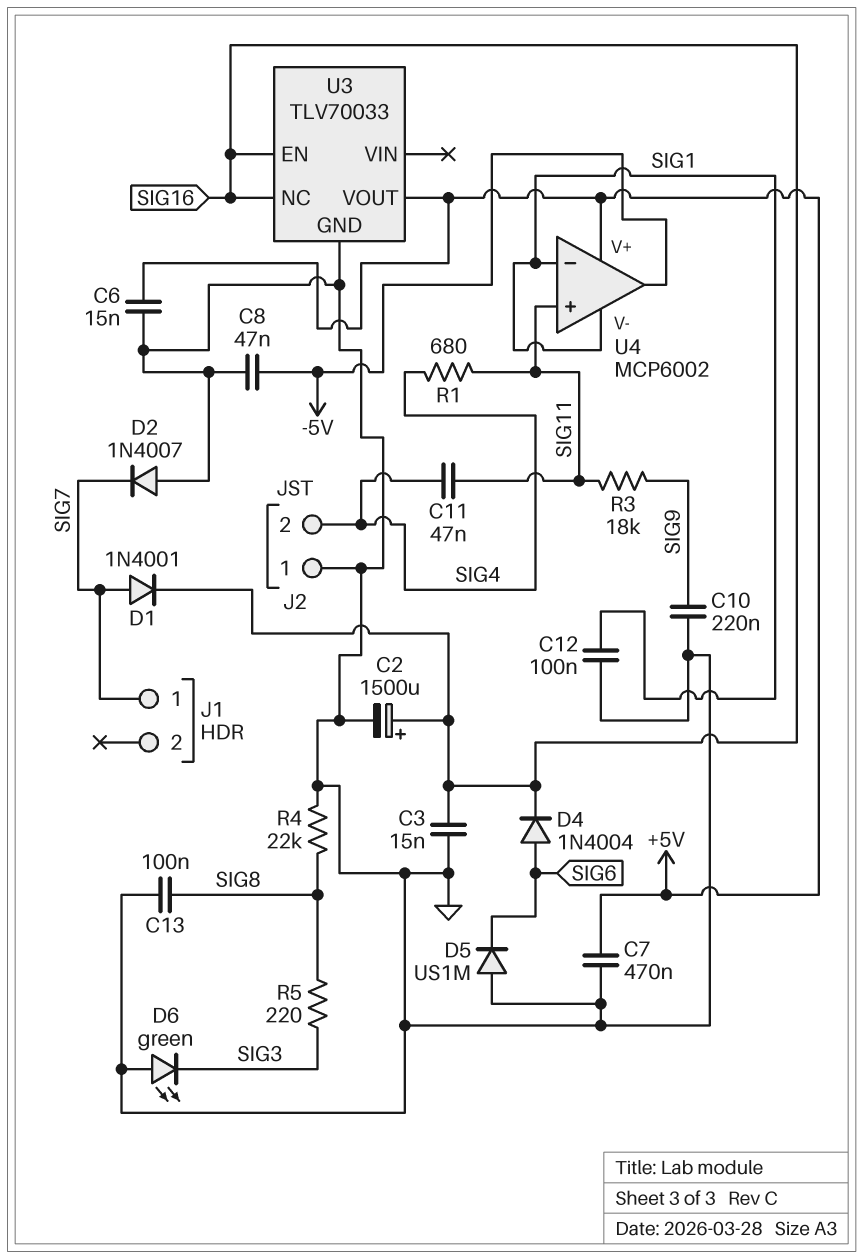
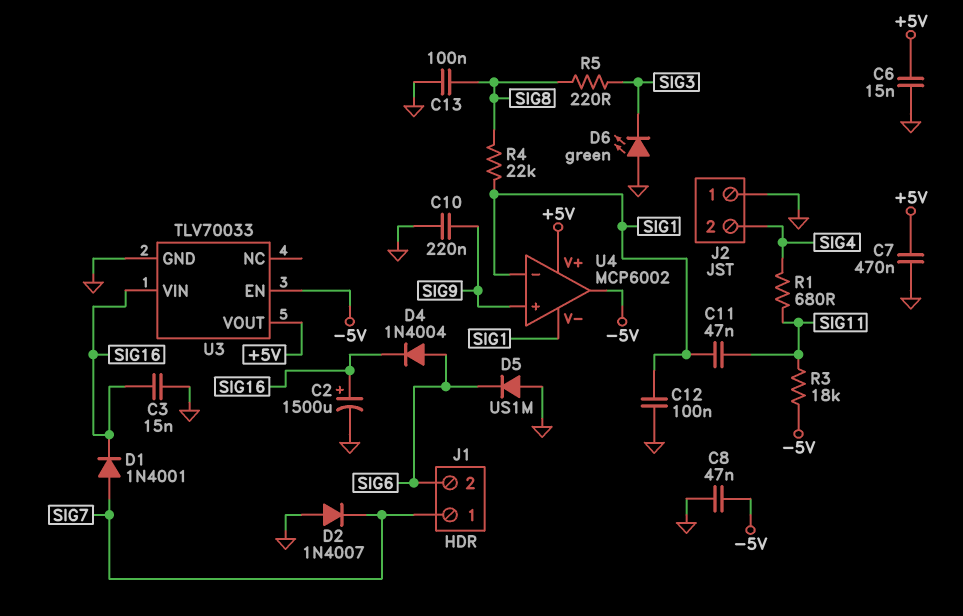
C11: 47nF (SIG4, SIG11) -> 47nF (SIG1, SIG11)
J1 pin 2: none -> SIG6
R3: 18k (SIG9, SIG11) -> 18k (-5V, SIG11)
R4: 22k (GND, SIG8) -> 22k (SIG1, SIG8)
U3 pin EN: SIG16 -> -5V
U3 pin NC: SIG16 -> none
U3 pin VIN: none -> SIG16
U4 pin in+: SIG11 -> SIG9

